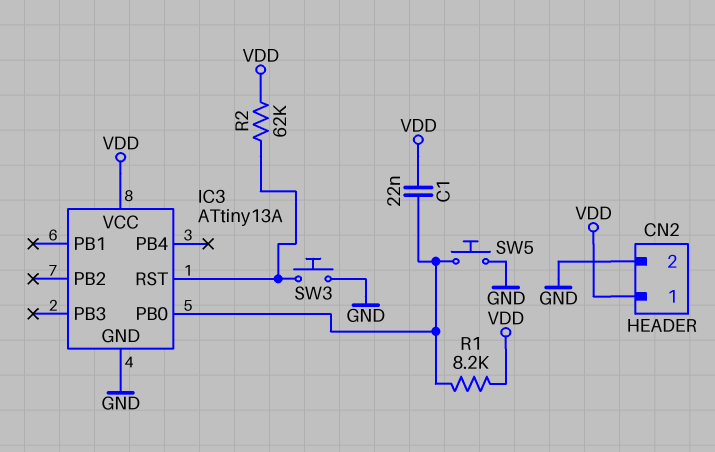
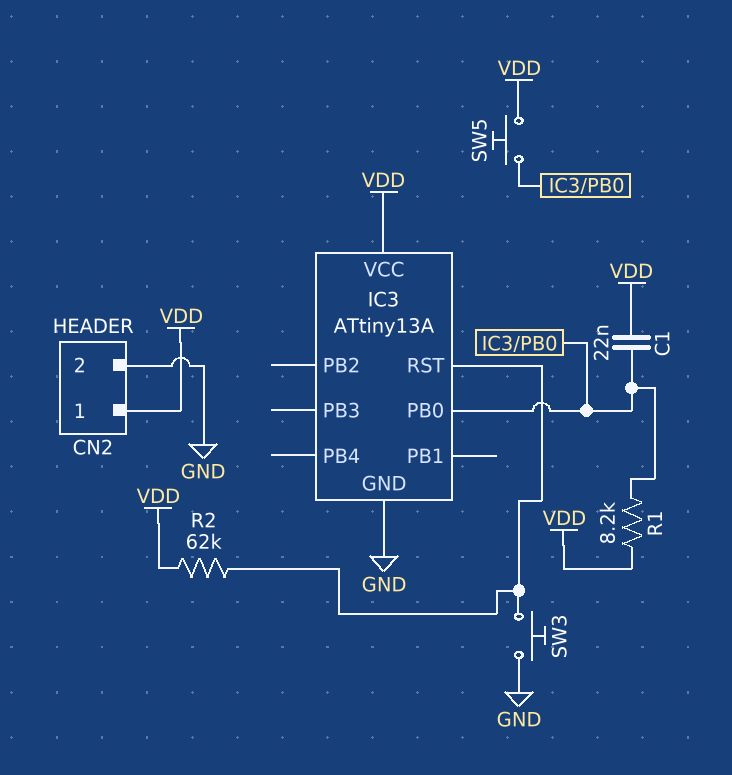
SW5: button (GND, IC3/PB0) -> button (IC3/PB0, VDD)

